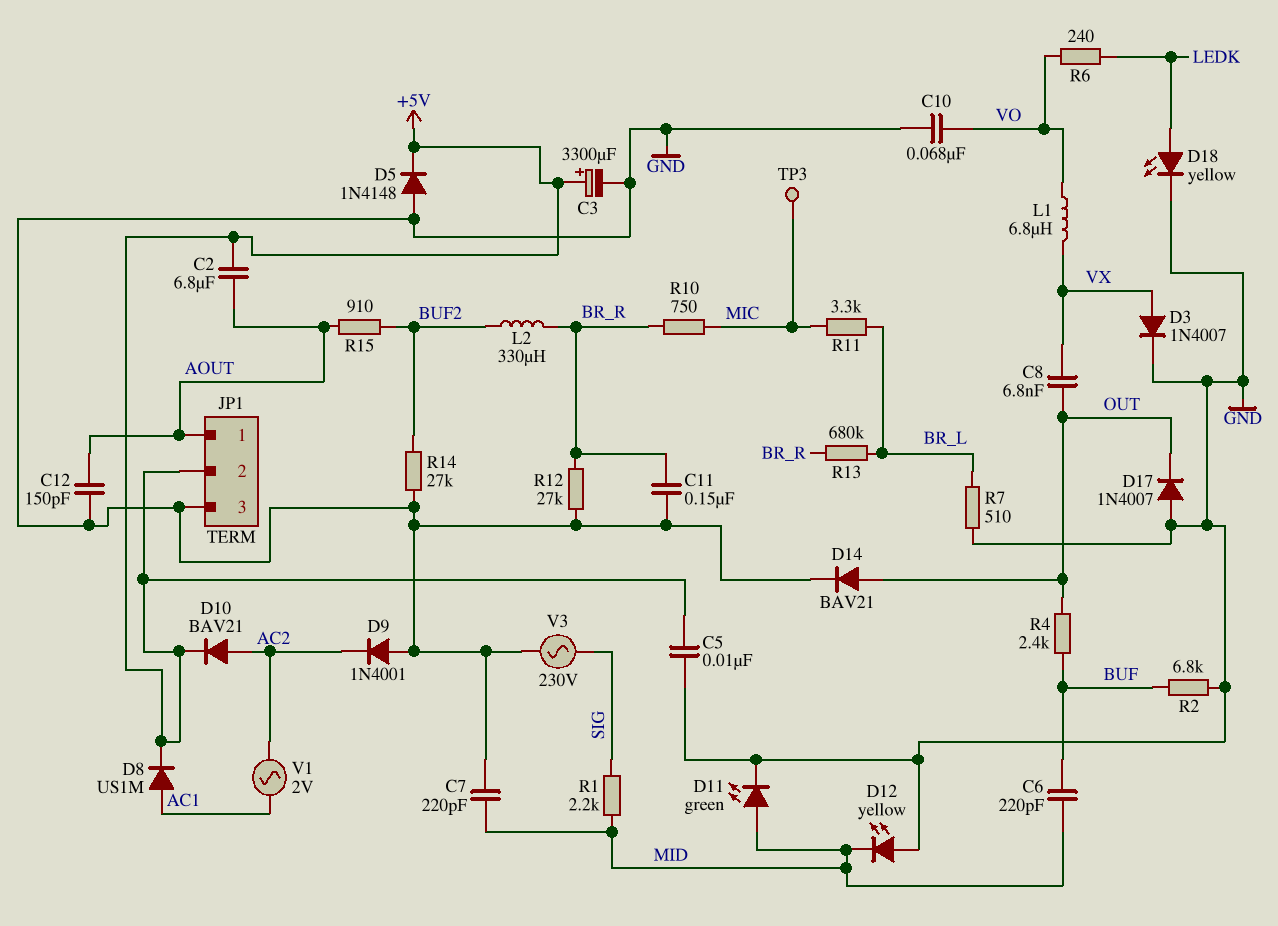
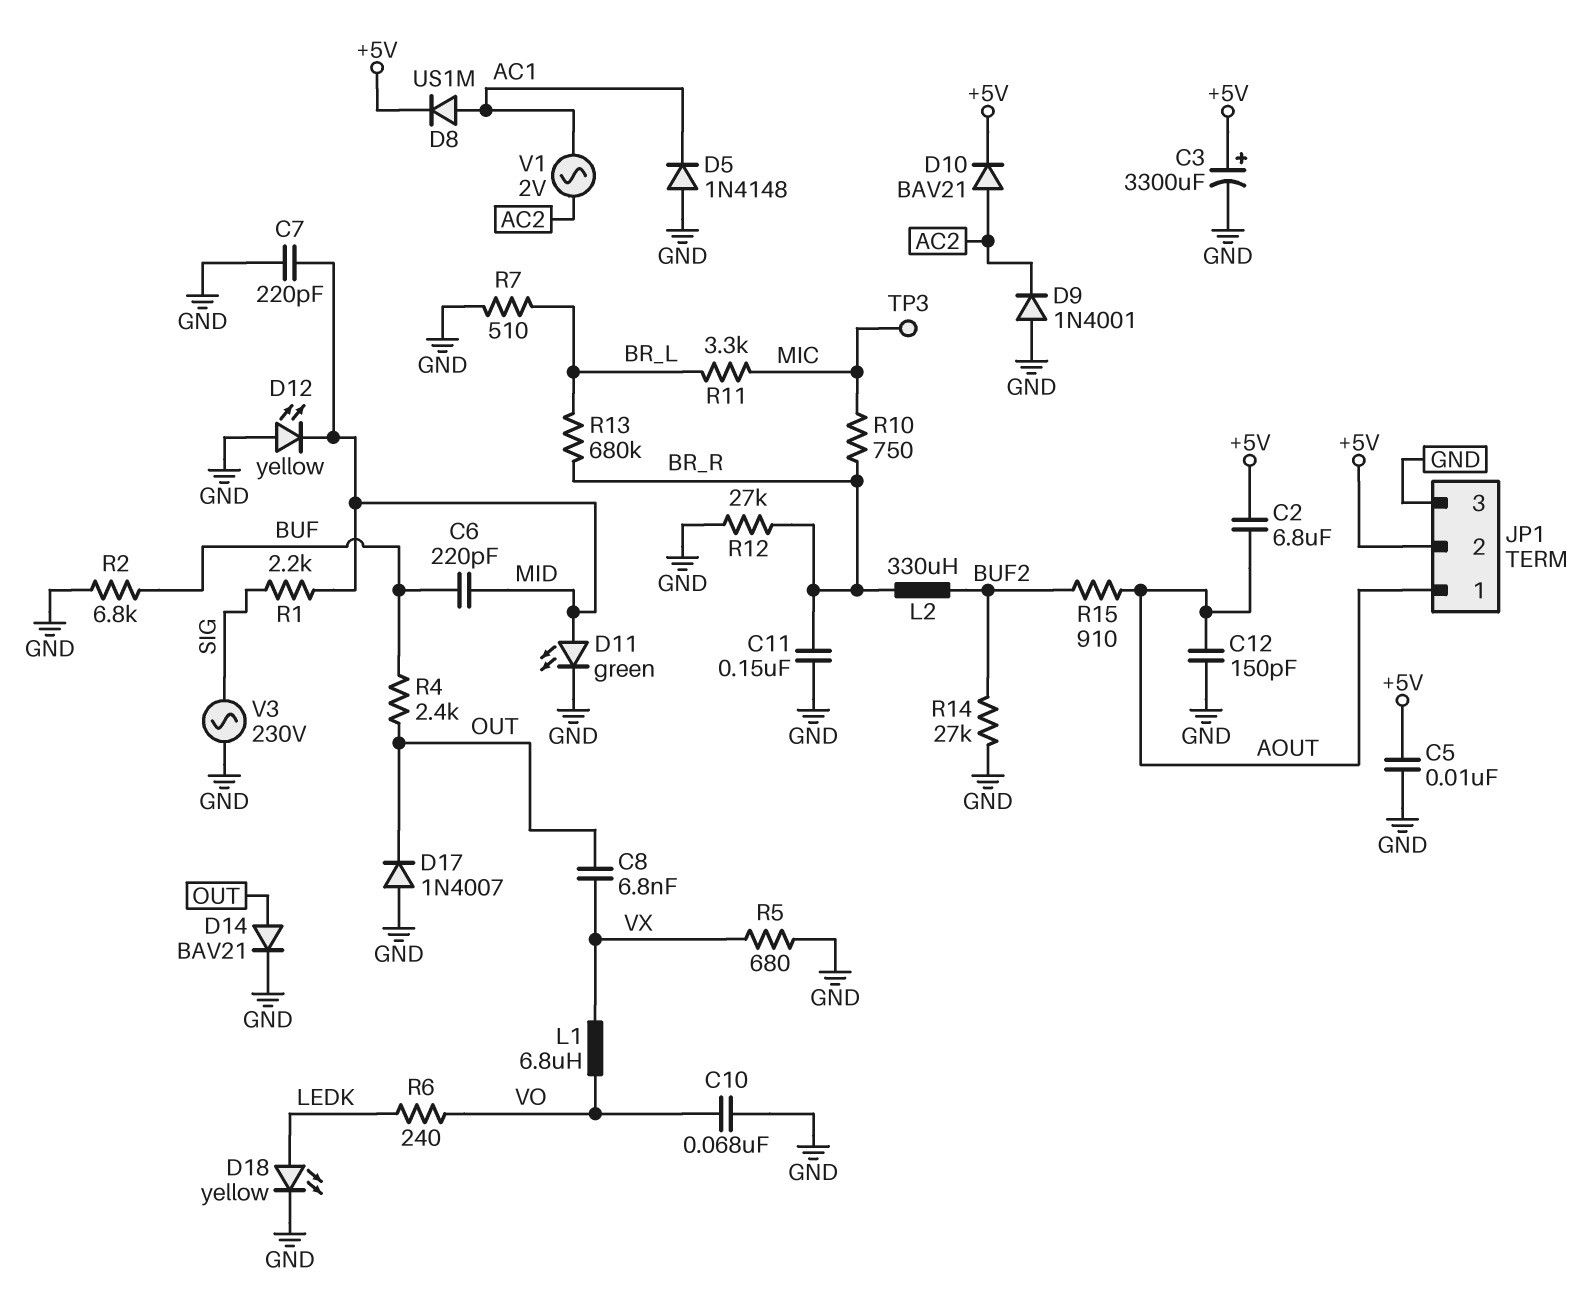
D3: diode 1N4007 (A VX, K GND) -> none
D5: diode 1N4148 (A GND, K +5V) -> diode 1N4148 (A GND, K AC1)
R5: none -> 680 (GND, VX)

